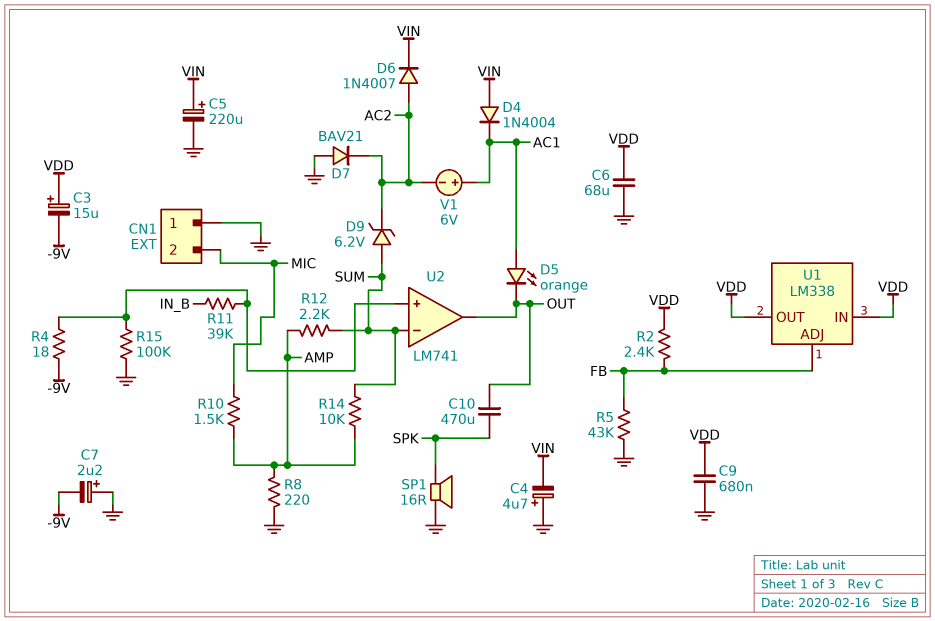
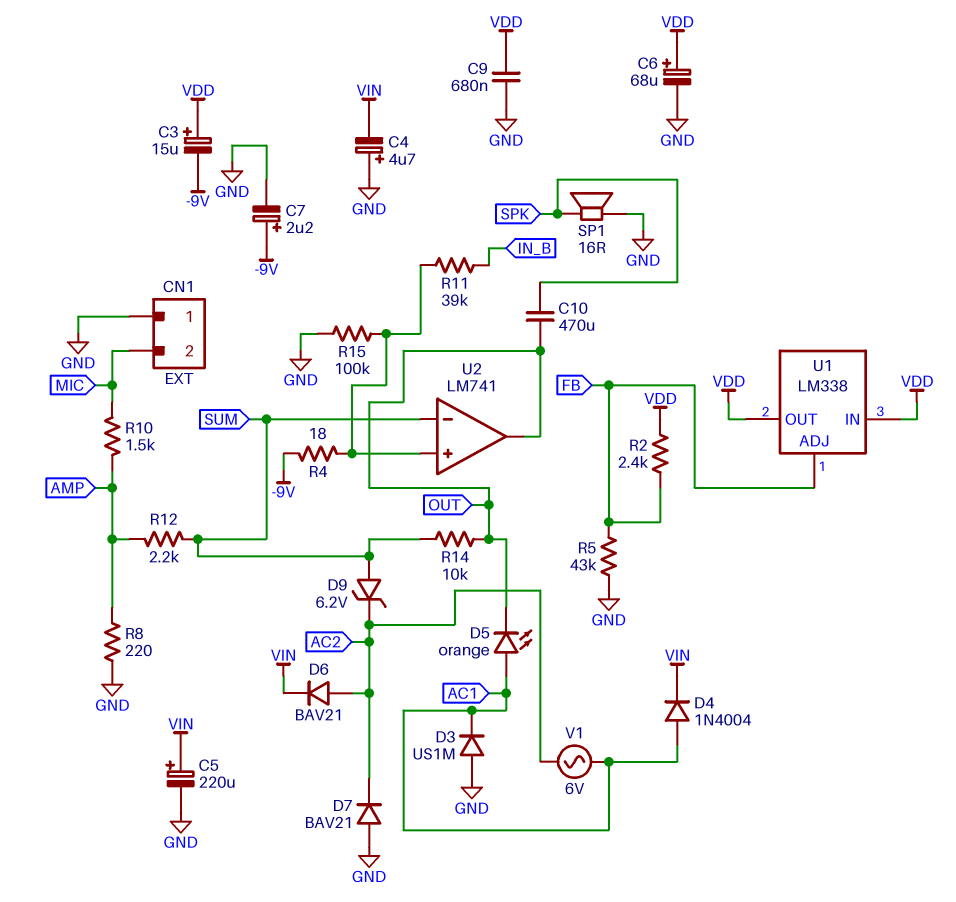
C6: 68uF (GND, VDD) -> 68uF (plus VDD, minus GND)
C7: 2.2uF (plus GND, minus -9V) -> 2.2uF (plus -9V, minus GND)
D3: none -> diode US1M (A GND, K AC1)
D4: diode 1N4004 (A VIN, K AC1) -> diode 1N4004 (A AC1, K VIN)
D6: diode 1N4007 (A AC2, K VIN) -> diode BAV21 (A AC2, K VIN)
R14: 10k (AMP, SUM) -> 10k (OUT, SUM)
V1: 6V (plus AC1, minus AC2) -> AC 6V (AC1, AC2)

